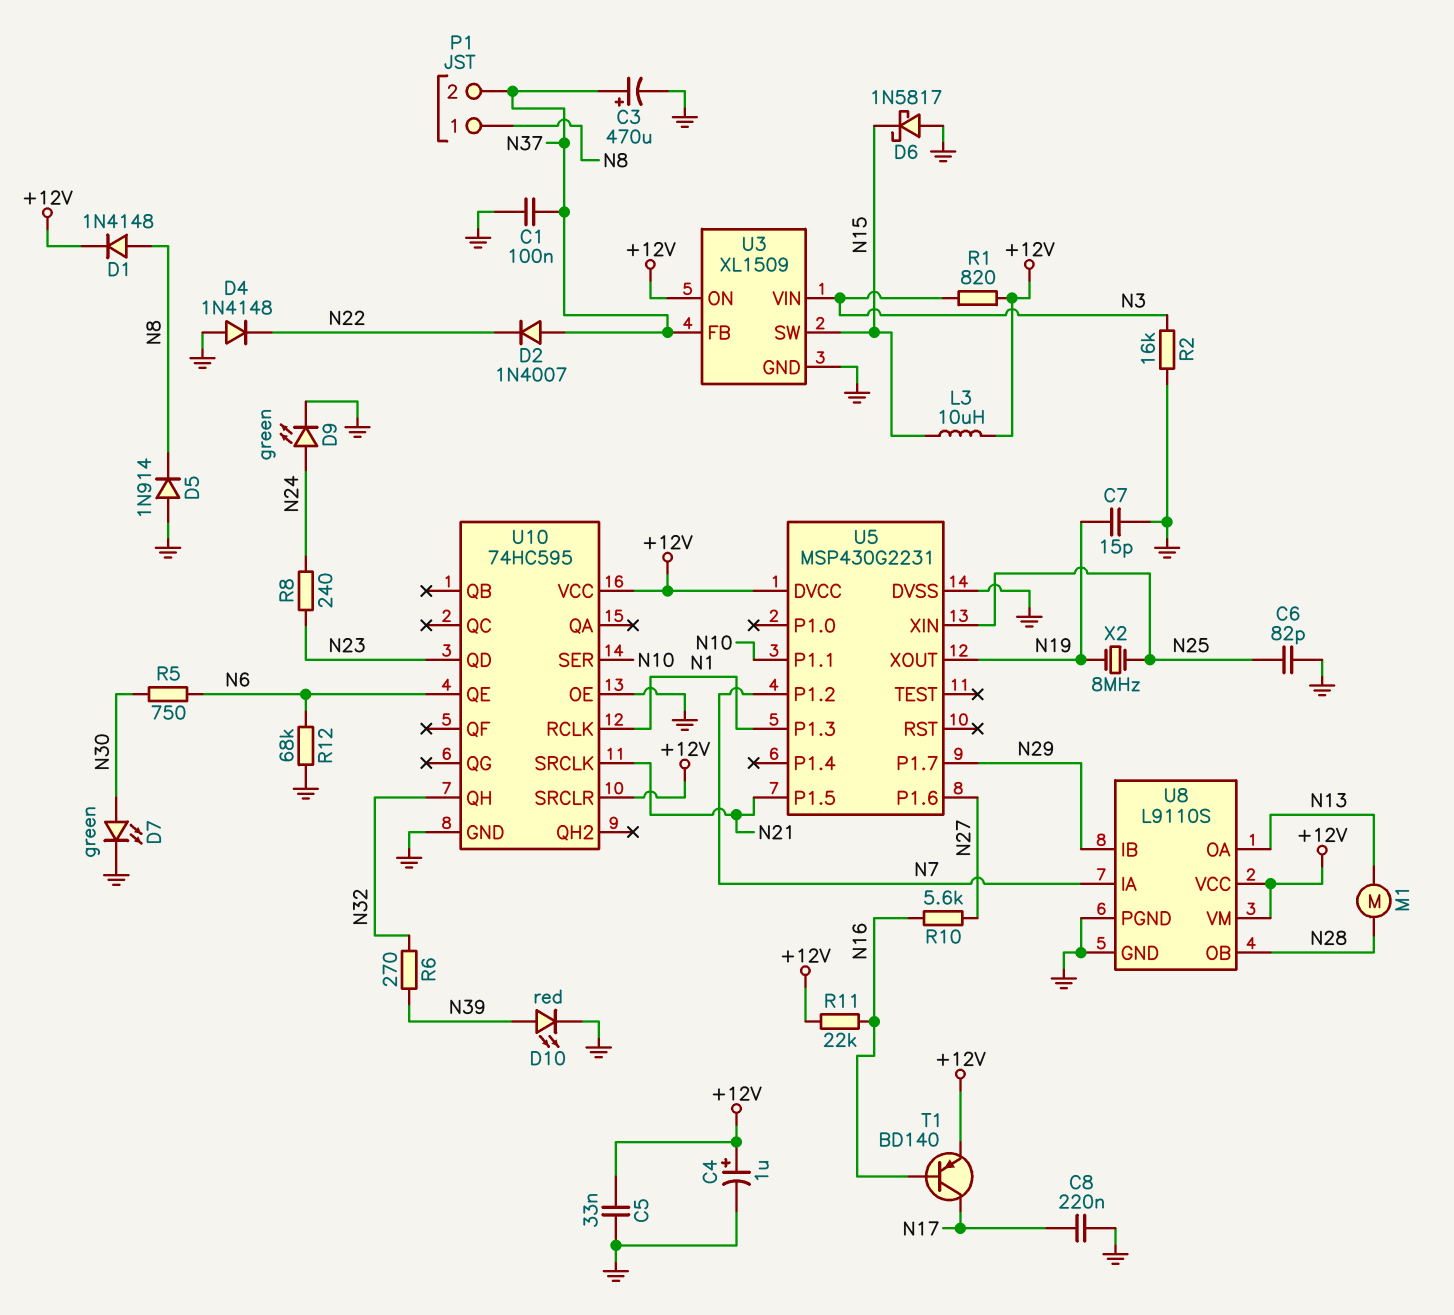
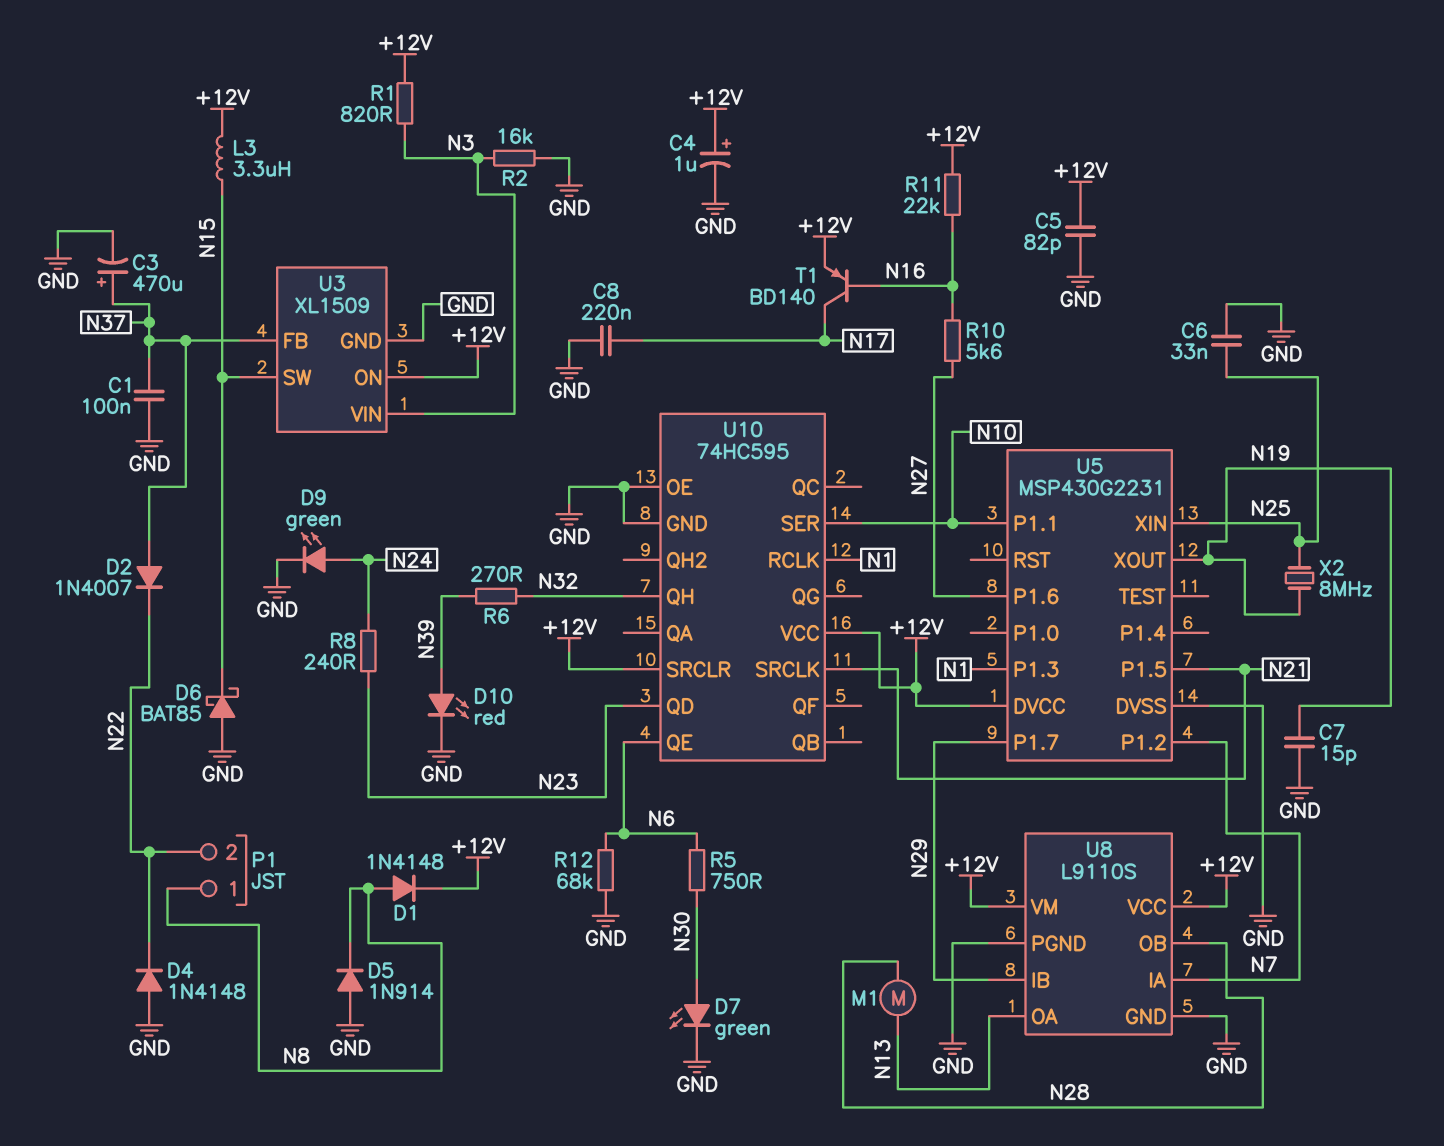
C5: 33nF (+12V, GND) -> 82pF (+12V, GND)
C6: 82pF (GND, N25) -> 33nF (GND, N25)
D6: schottky 1N5817 (A GND, K N15) -> schottky BAT85 (A GND, K N15)
L3: 10uH (+12V, N15) -> 3.3uH (+12V, N15)
P1 pin 2: N37 -> N22

